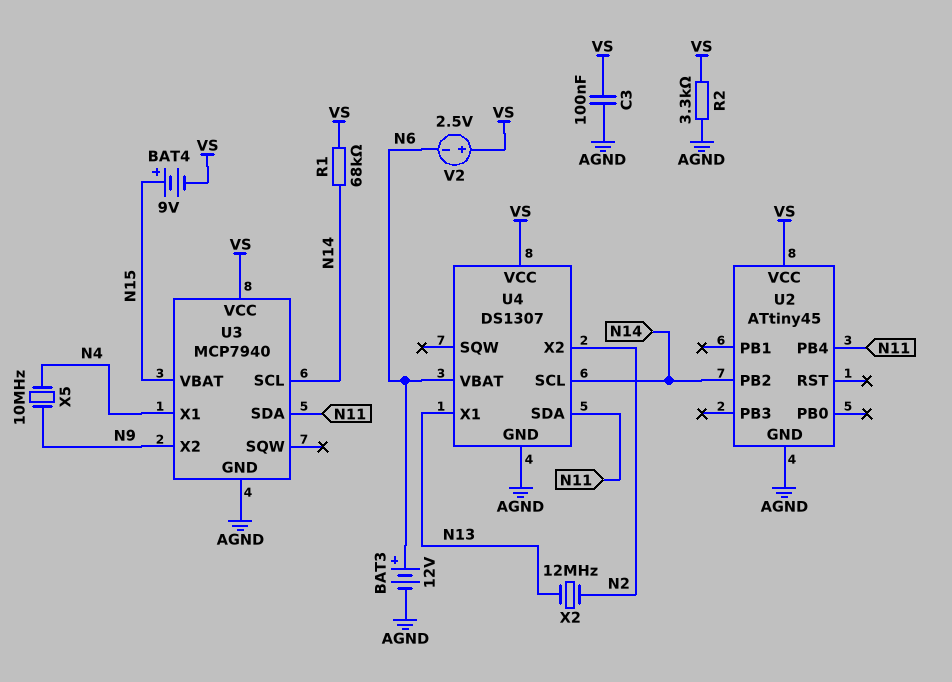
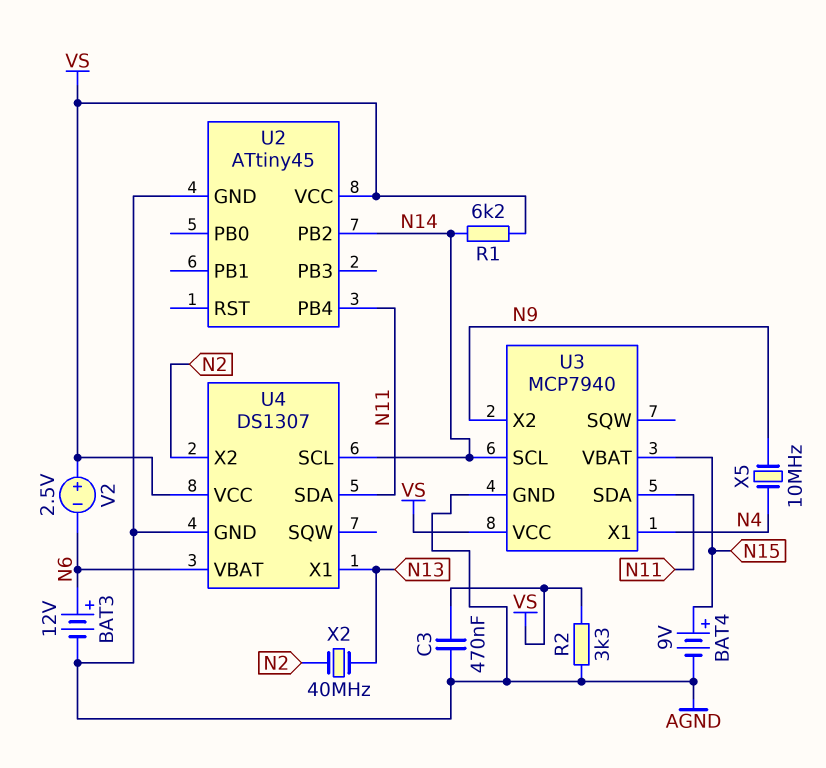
BAT4: 9V (plus N15, minus VS) -> 9V (plus N15, minus AGND)
C3: 100nF (AGND, VS) -> 470nF (AGND, VS)
R1: 68k (N14, VS) -> 6.2k (N14, VS)
X2: 12MHz (N2, N13) -> 40MHz (N2, N13)

